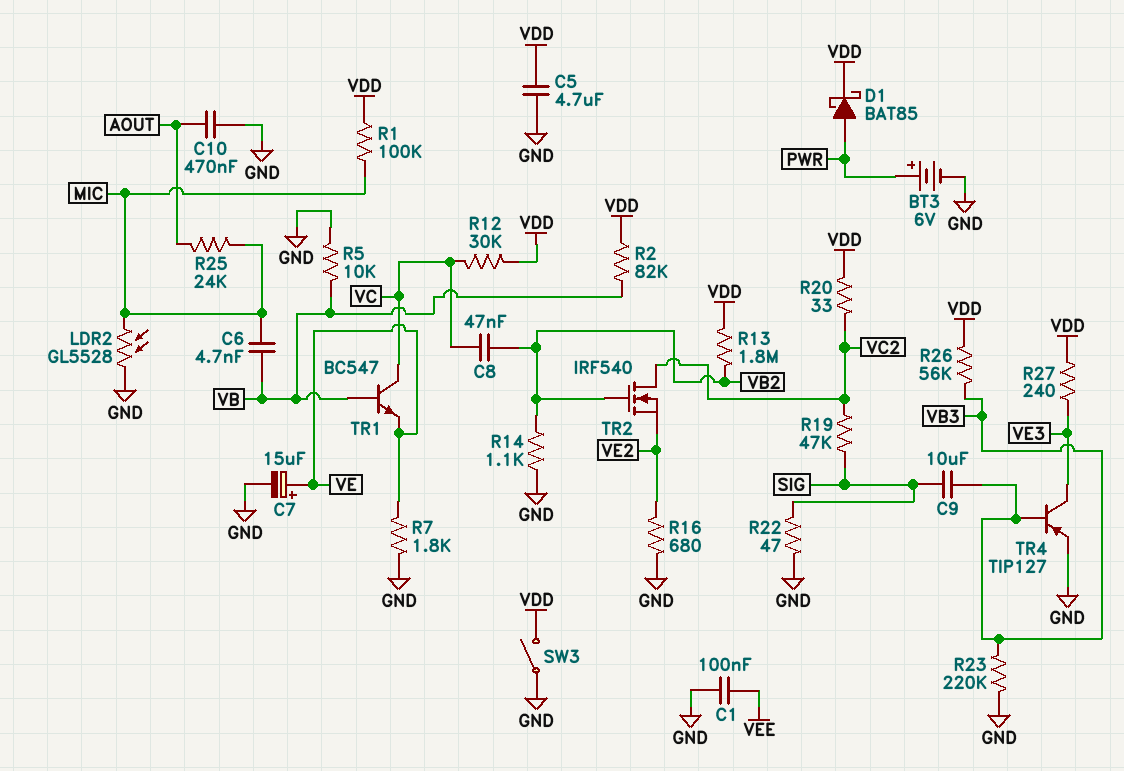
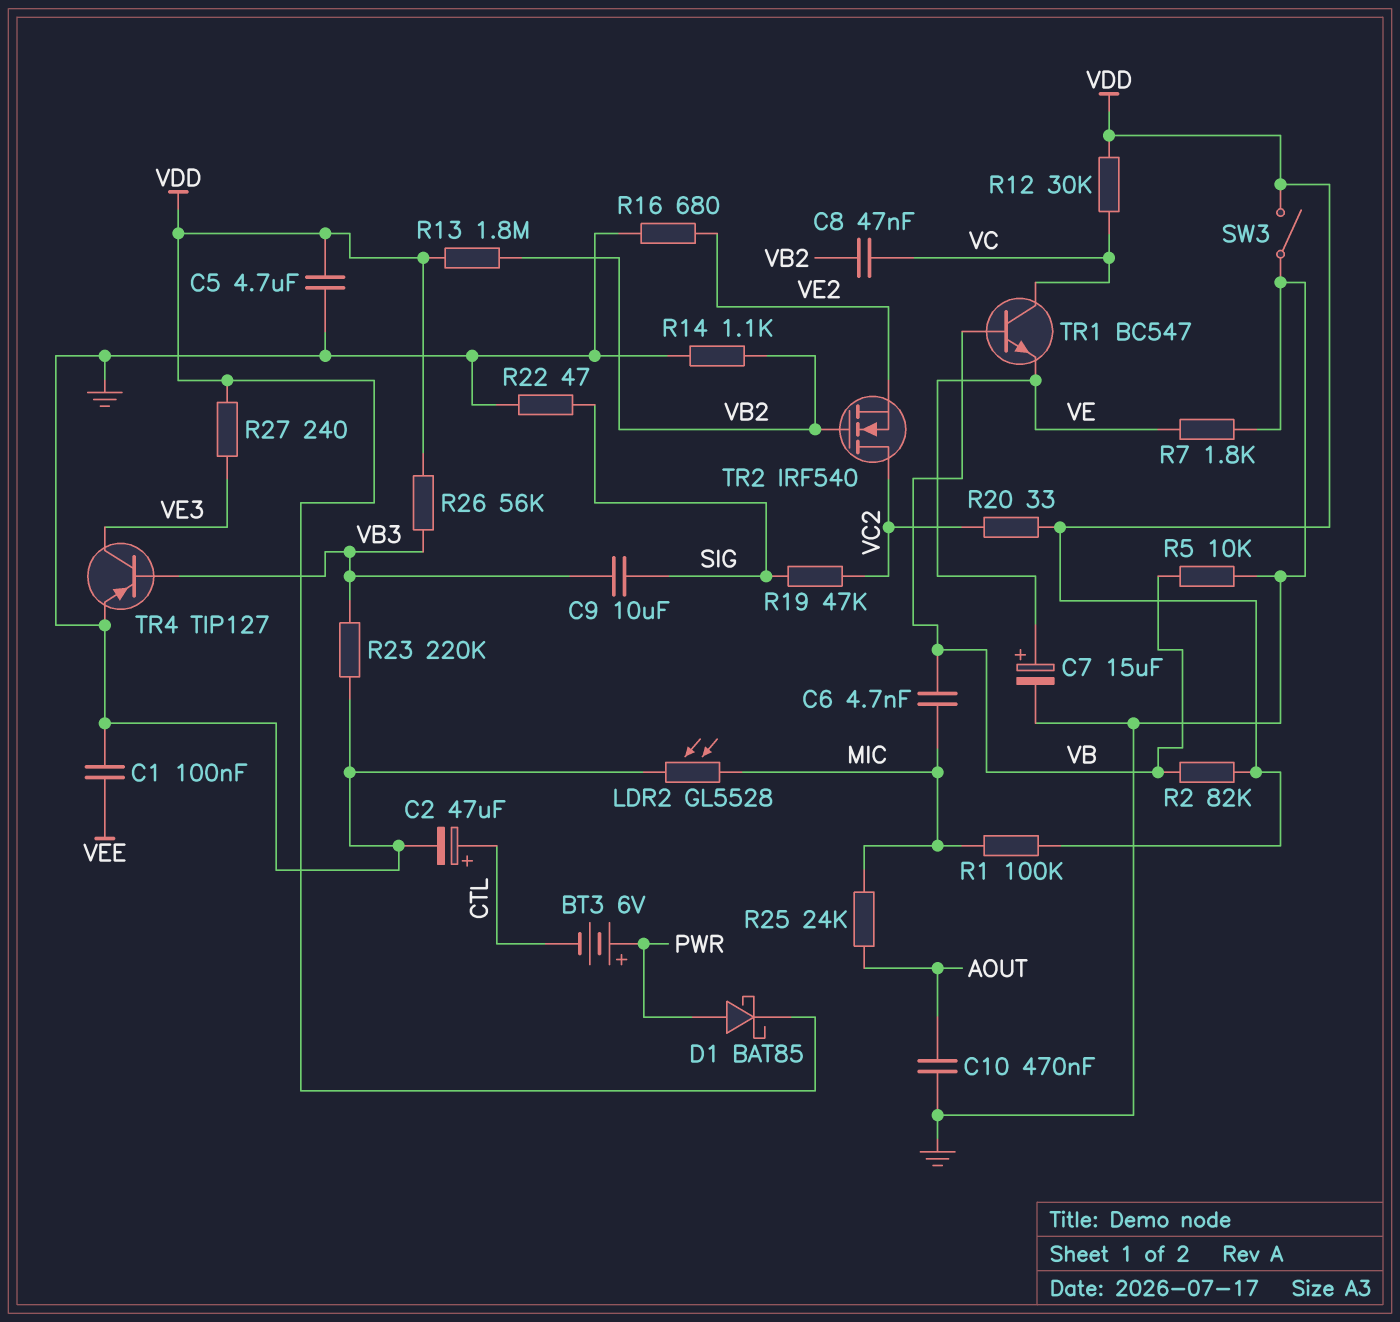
BT3: 6V (plus PWR, minus GND) -> 6V (plus PWR, minus CTL)
C2: none -> 47uF (plus CTL, minus GND)

